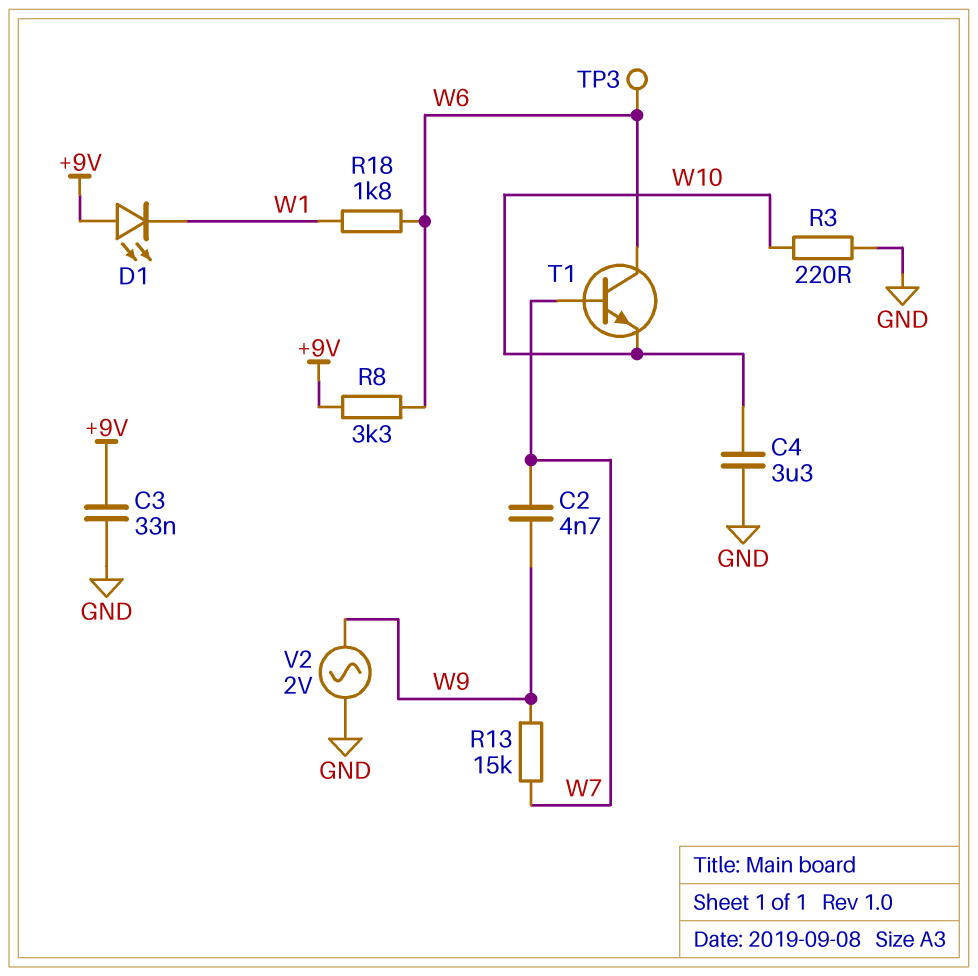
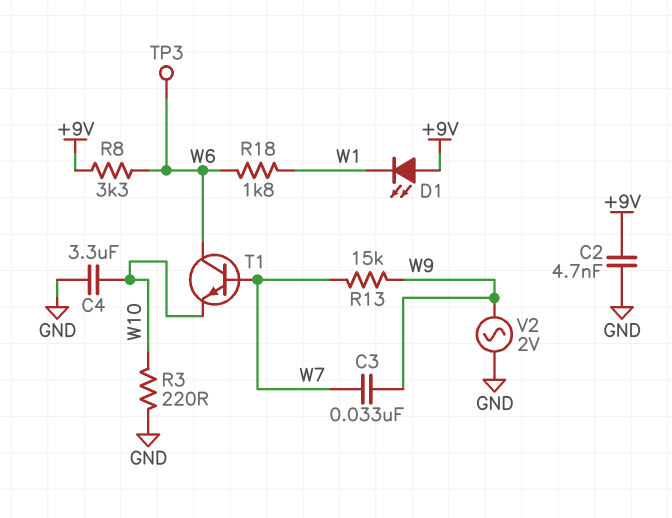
C2: 4.7nF (W7, W9) -> 4.7nF (+9V, GND)
C3: 33nF (+9V, GND) -> 33nF (W7, W9)

